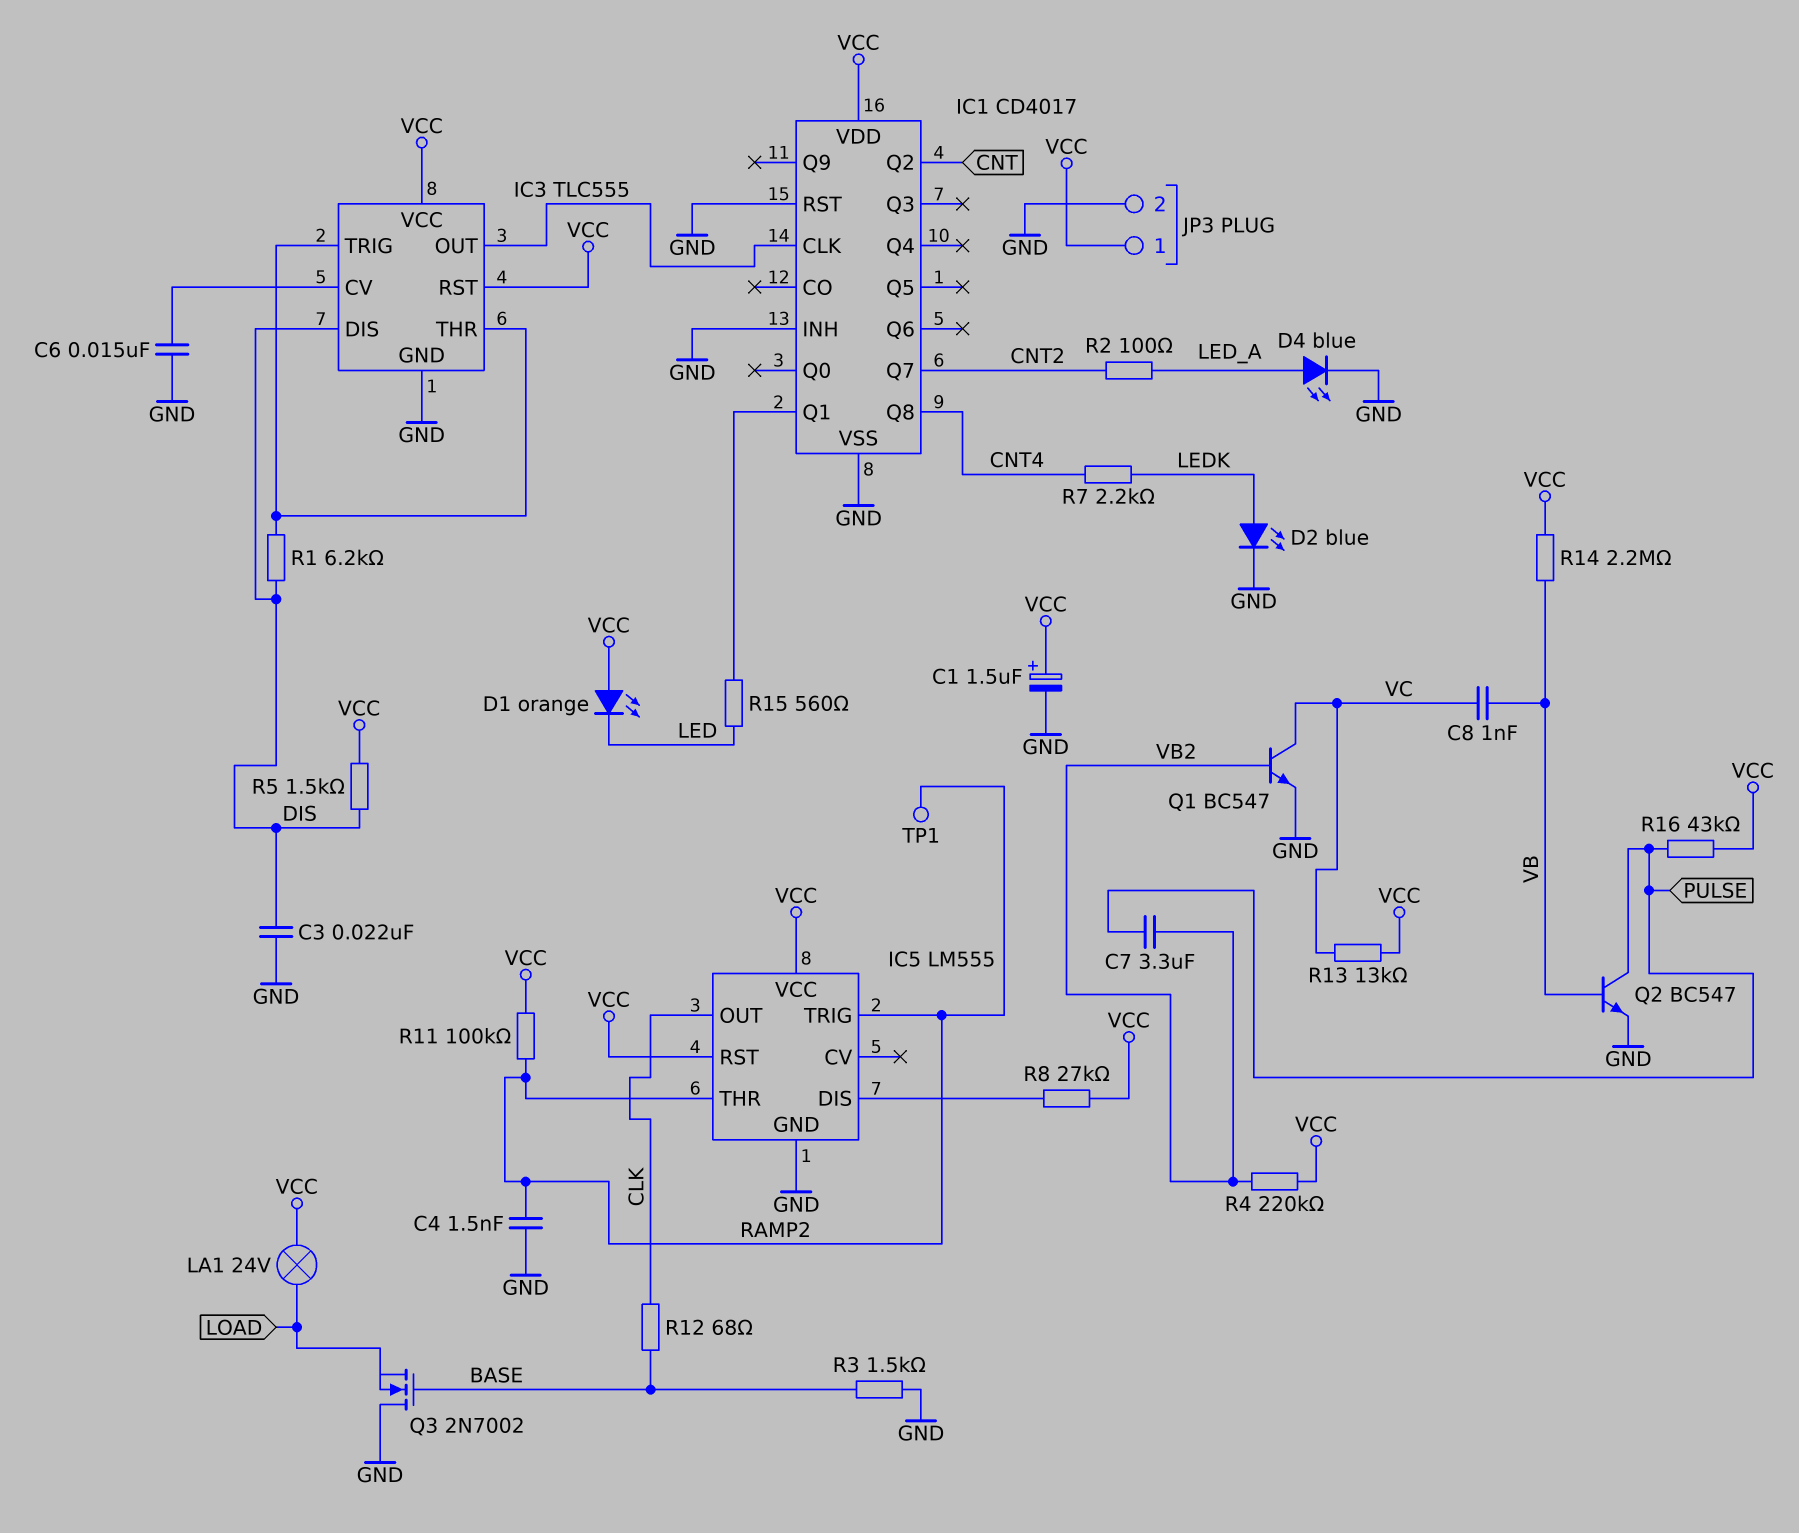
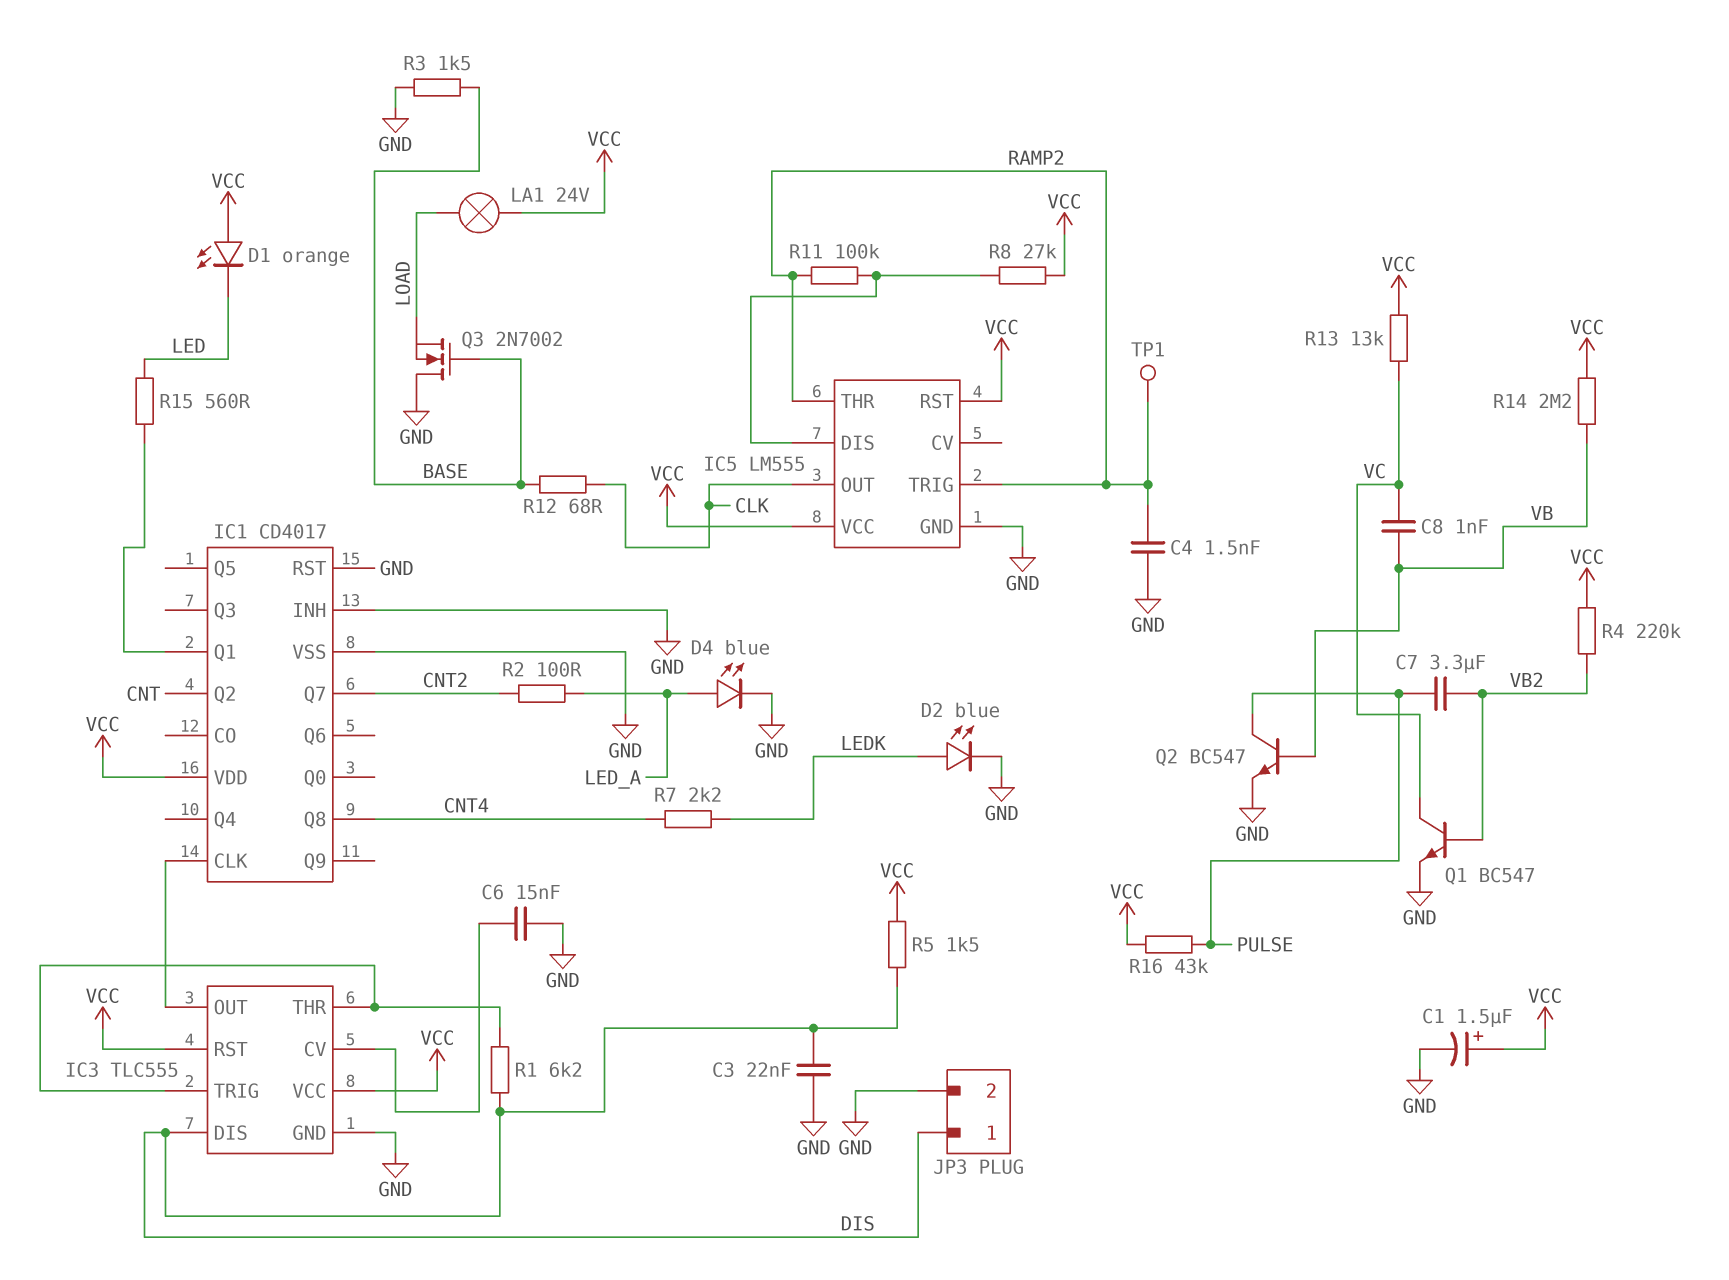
JP3 pin 1: VCC -> DIS
R11: 100k (RAMP2, VCC) -> 100k (IC5/DIS, RAMP2)

